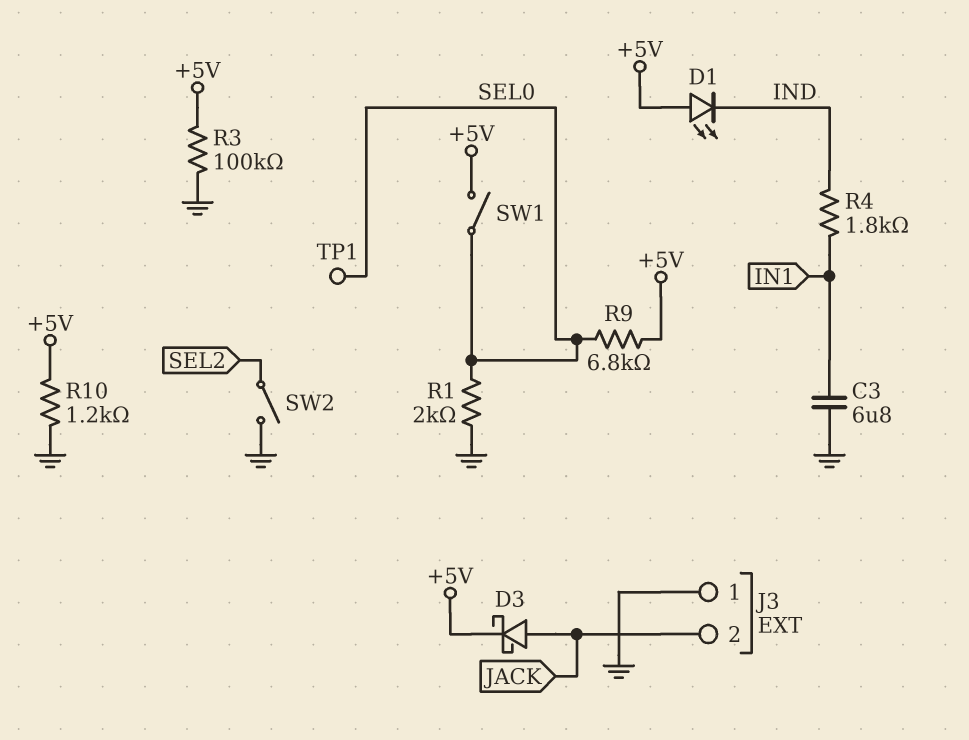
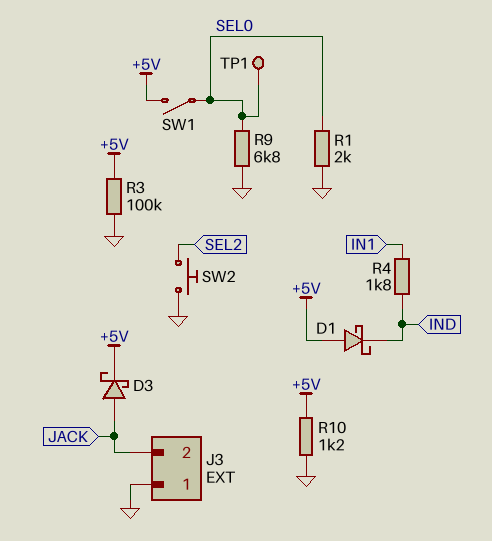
C3: 6.8uF (GND, IN1) -> none
D1: LED (A +5V, K IND) -> schottky (A +5V, K IND)
R9: 6.8k (+5V, SEL0) -> 6.8k (GND, SEL0)
SW2: switch (GND, SEL2) -> button (GND, SEL2)

